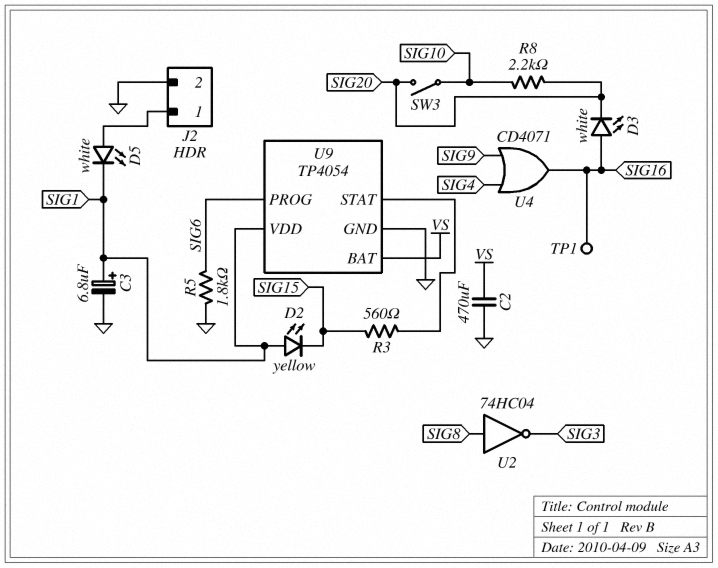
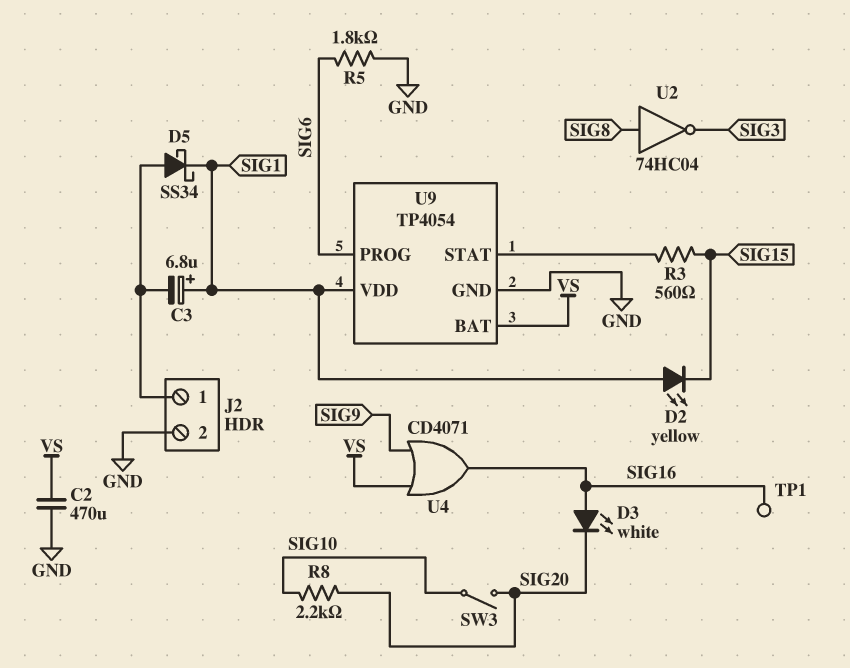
C3: 6.8uF (plus SIG1, minus GND) -> 6.8uF (plus SIG1, minus J2/1)
D5: LED white (A J2/1, K SIG1) -> schottky SS34 (A J2/1, K SIG1)
U4: OR CD4071 (in SIG4, in SIG9, out SIG16) -> OR CD4071 (in SIG9, in VS, out SIG16)

